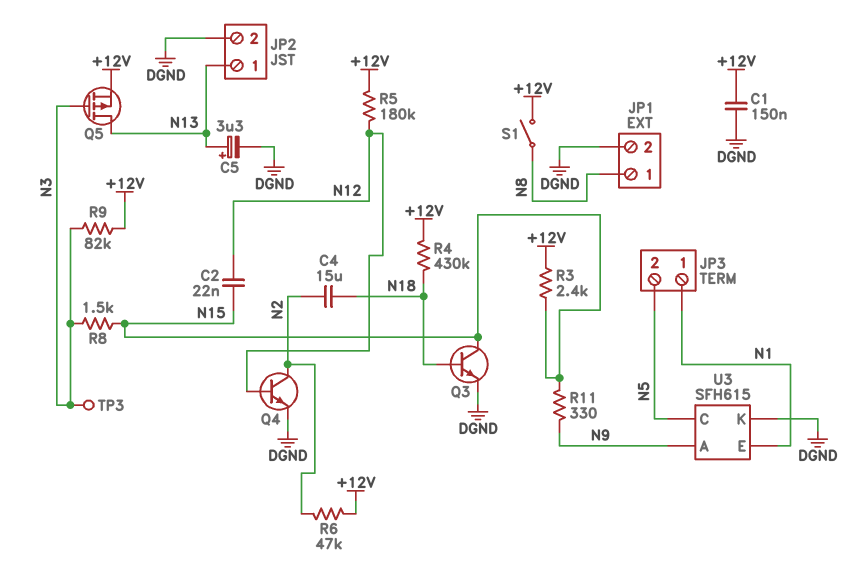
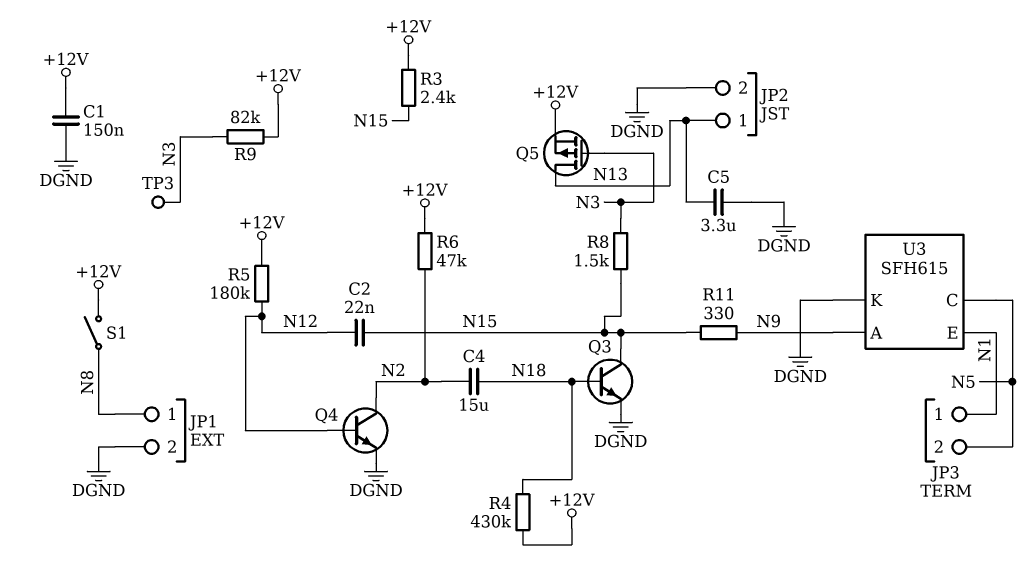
C5: 3.3uF (plus N13, minus DGND) -> 3.3uF (DGND, N13)

